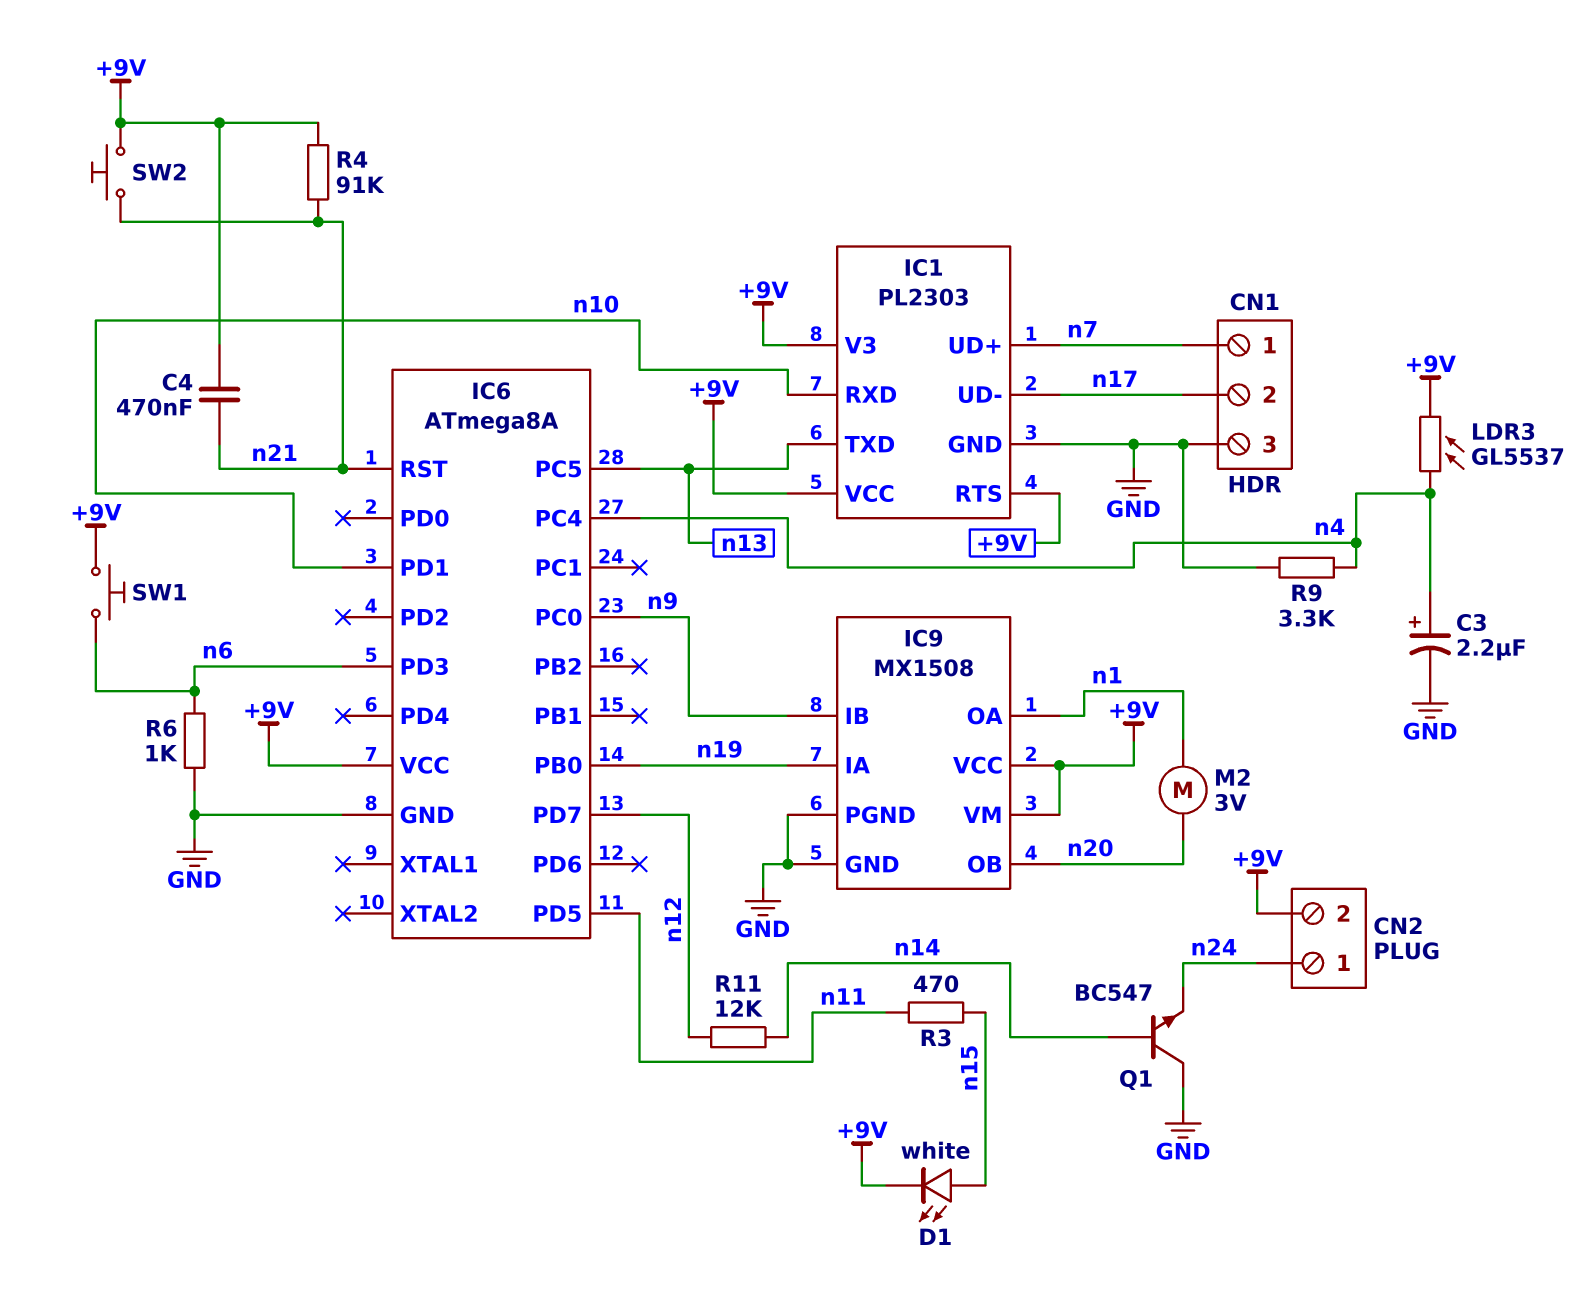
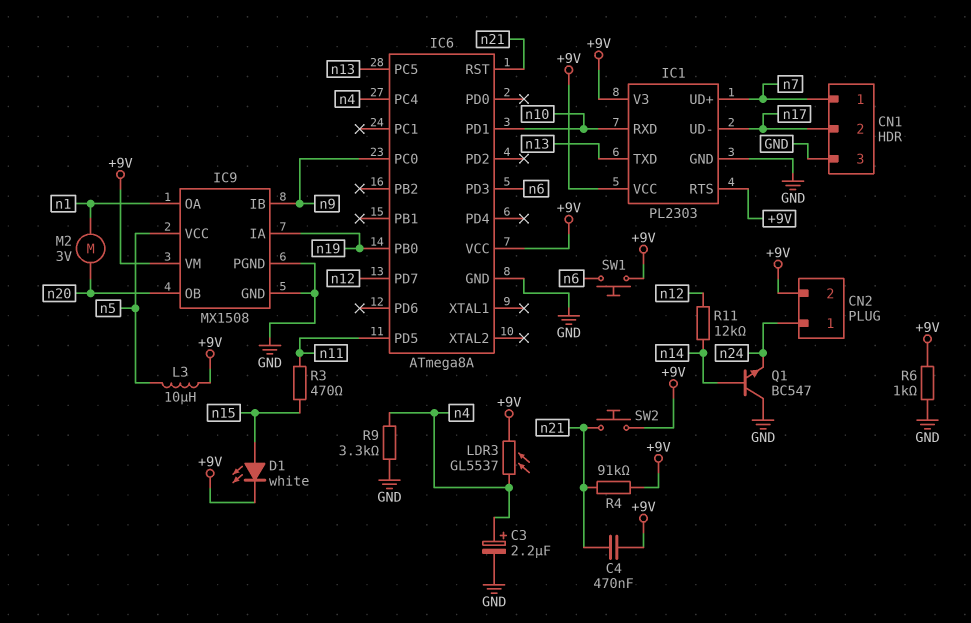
IC9 pin VCC: +9V -> n5
L3: none -> 10uH (+9V, n5)
R6: 1k (GND, n6) -> 1k (+9V, GND)

